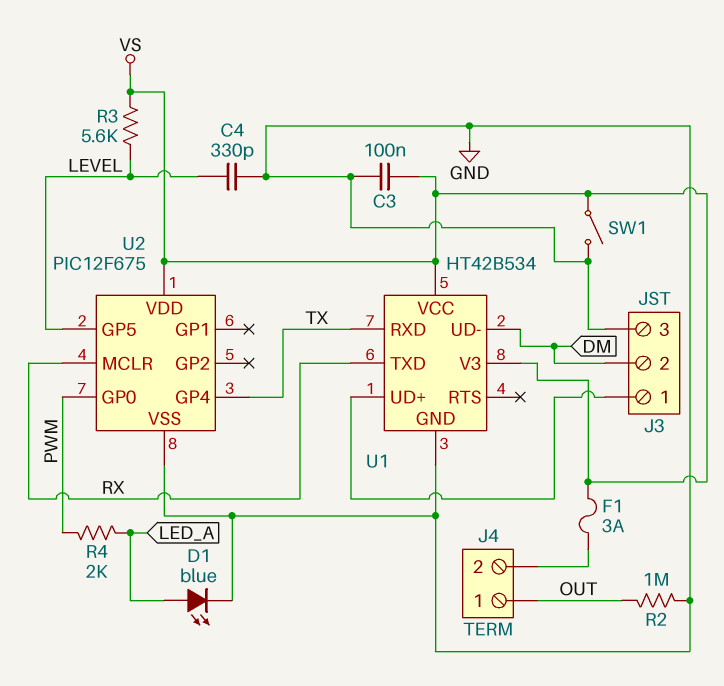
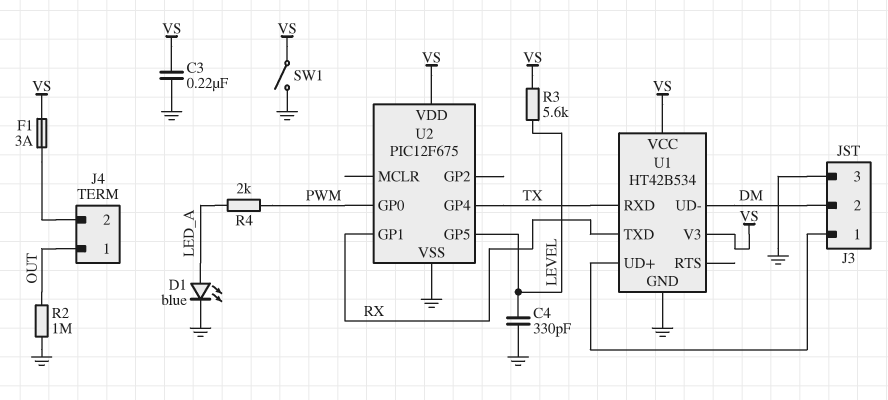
C3: 100nF (GND, VS) -> 220nF (GND, VS)
U2 pin GP1: none -> RX
U2 pin MCLR: RX -> none

